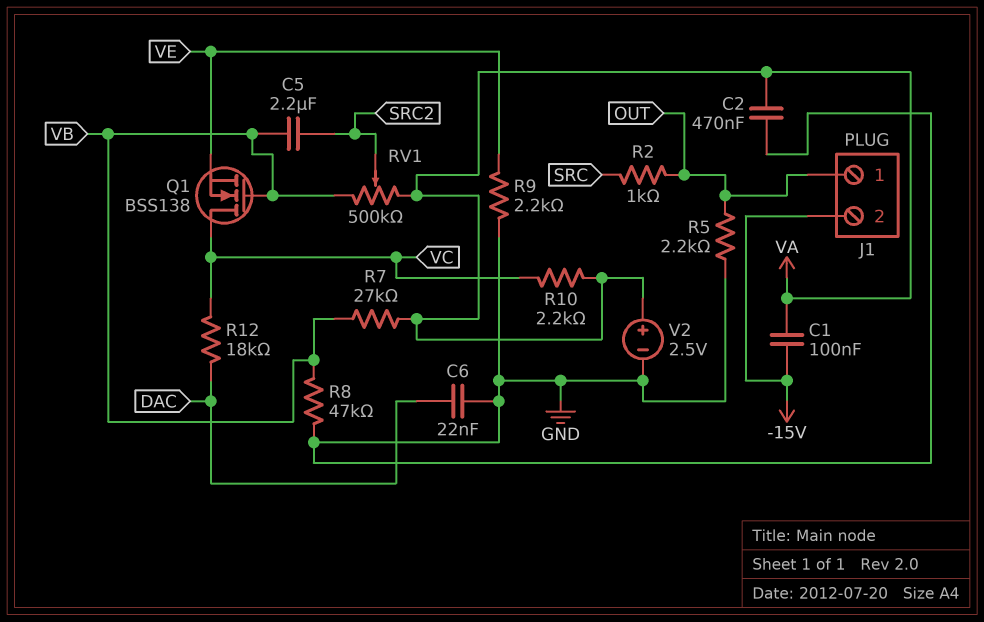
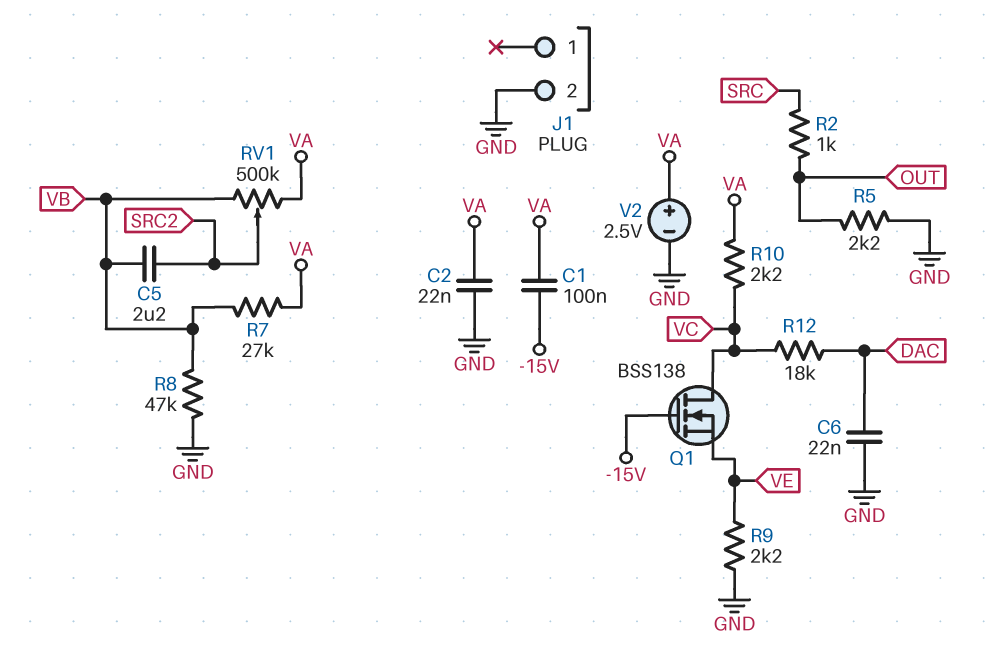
C2: 470nF (GND, VA) -> 22nF (GND, VA)
J1 pin 1: OUT -> none
J1 pin 2: -15V -> GND
Q1: NMOS BSS138 (G VB, D VC, S VE) -> NMOS BSS138 (G -15V, D VC, S VE)

